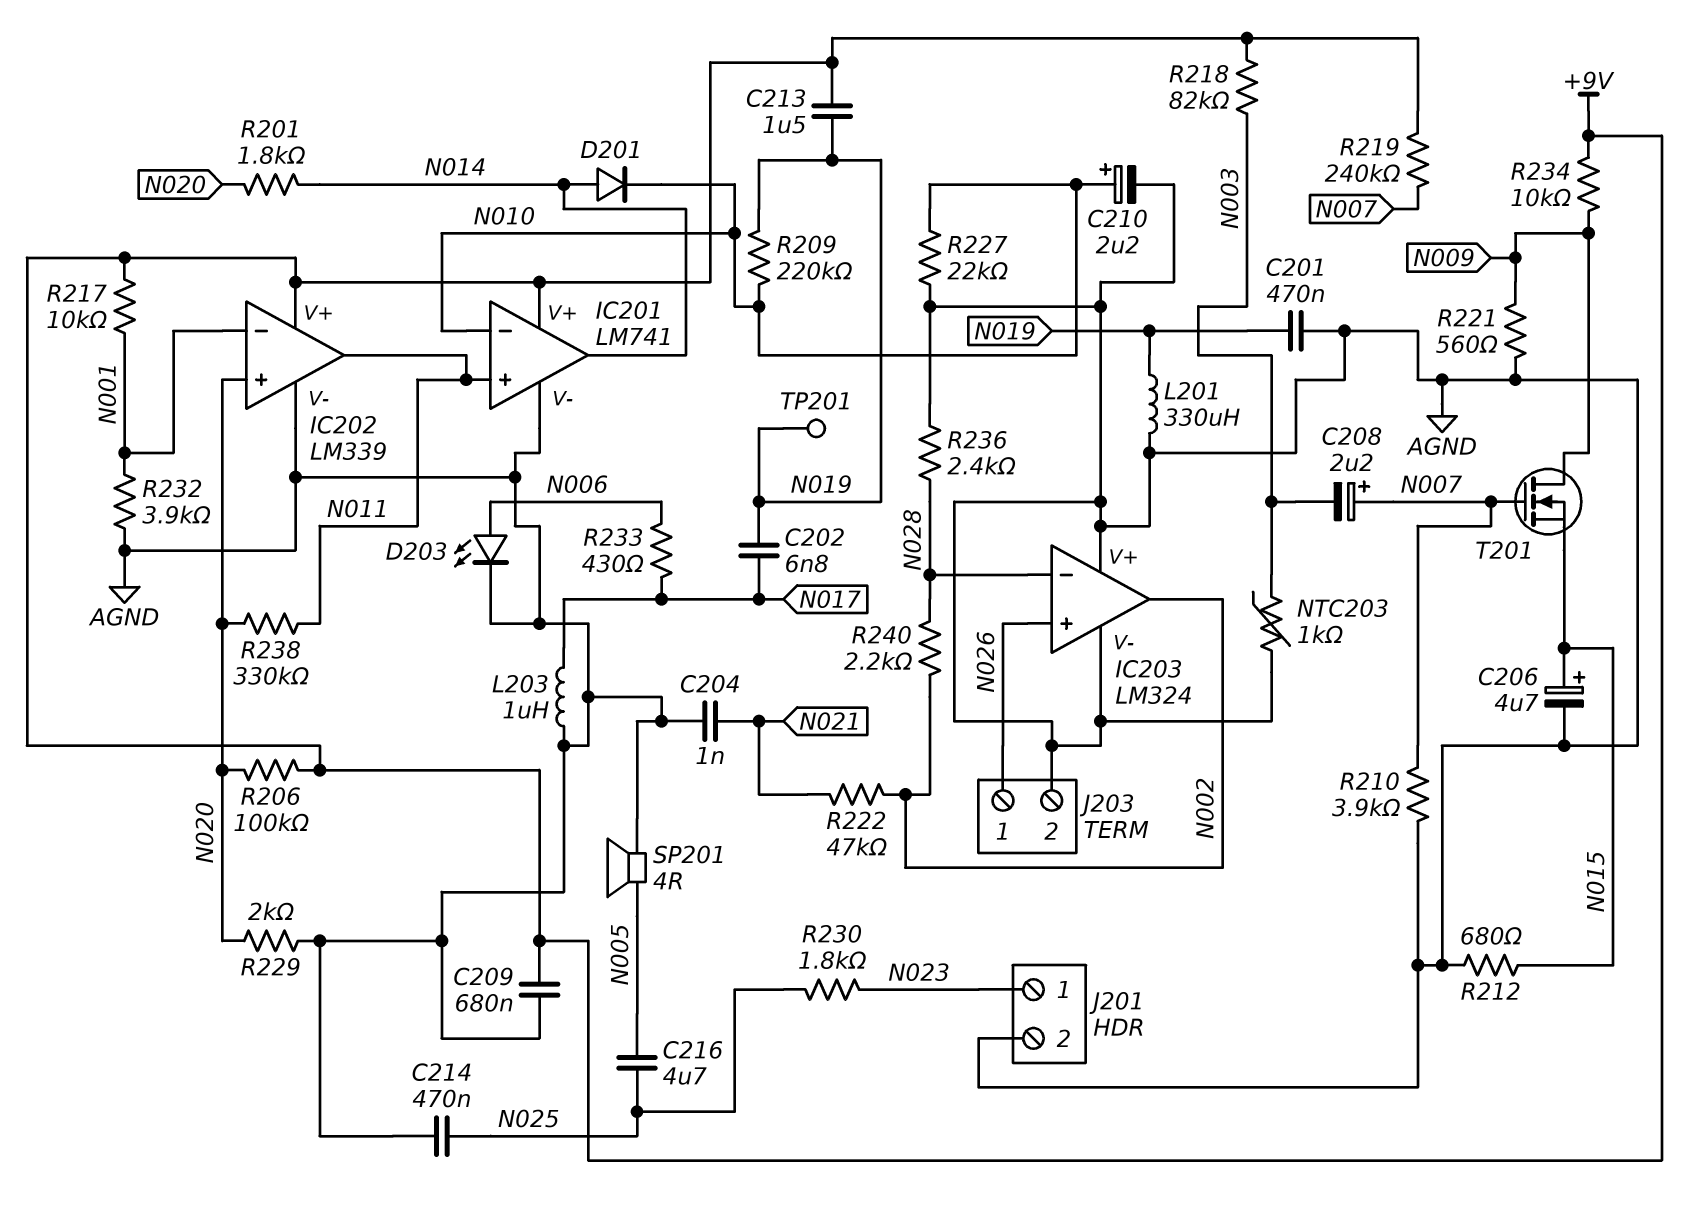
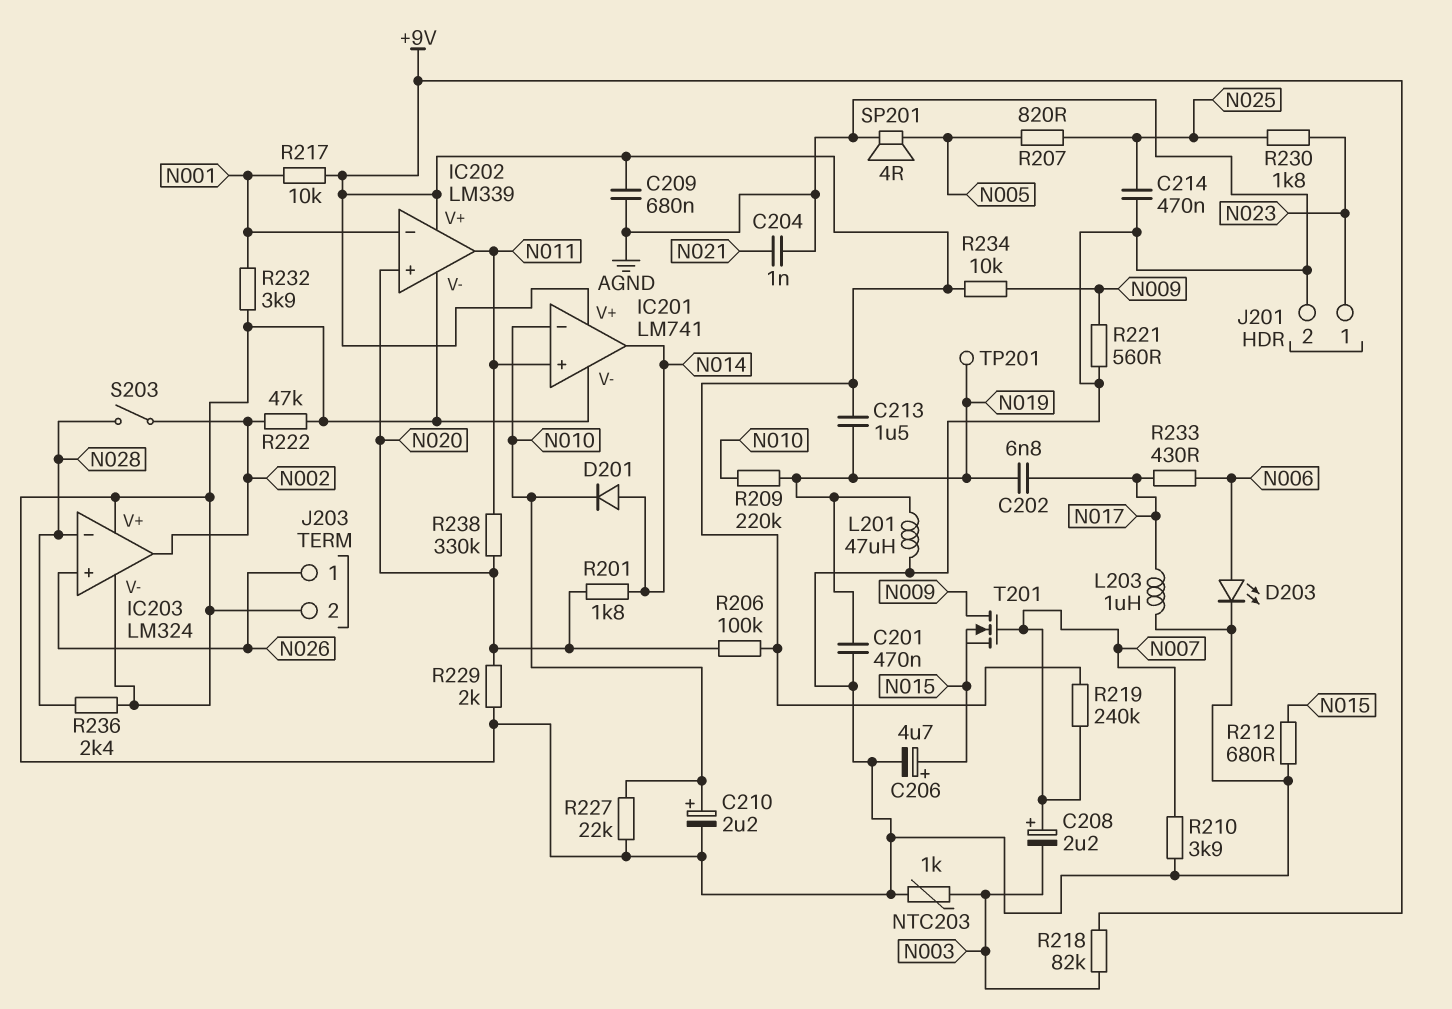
C216: 4.7uF (N005, N025) -> none
L201: 330uH (AGND, N019) -> 47uH (AGND, N019)
R207: none -> 820 (N005, N025)
R222: 47k (N002, N021) -> 47k (AGND, N002)
R240: 2.2k (N002, N028) -> none
S203: none -> switch (N002, N028)

